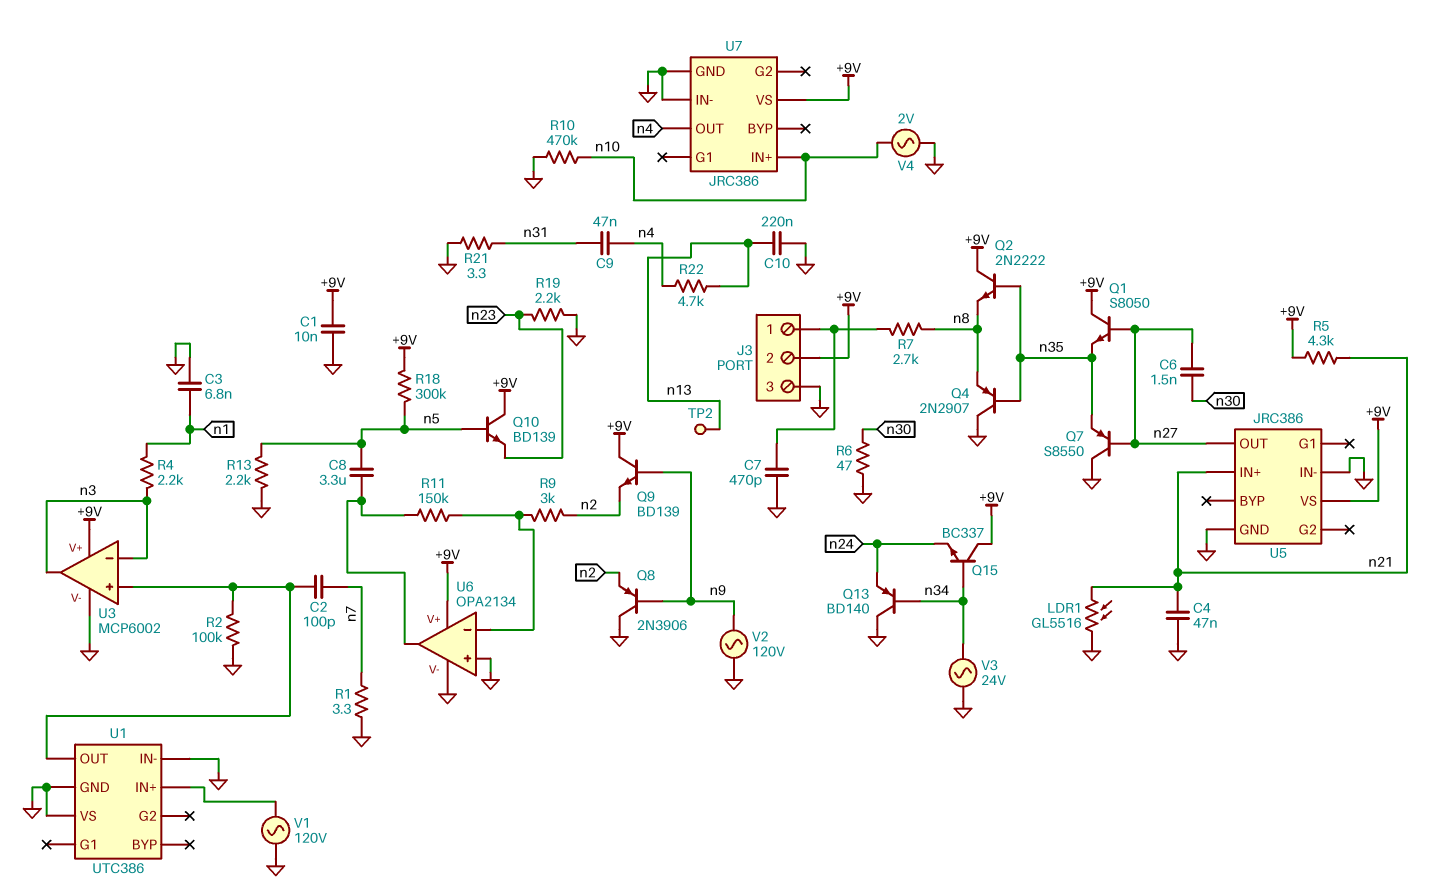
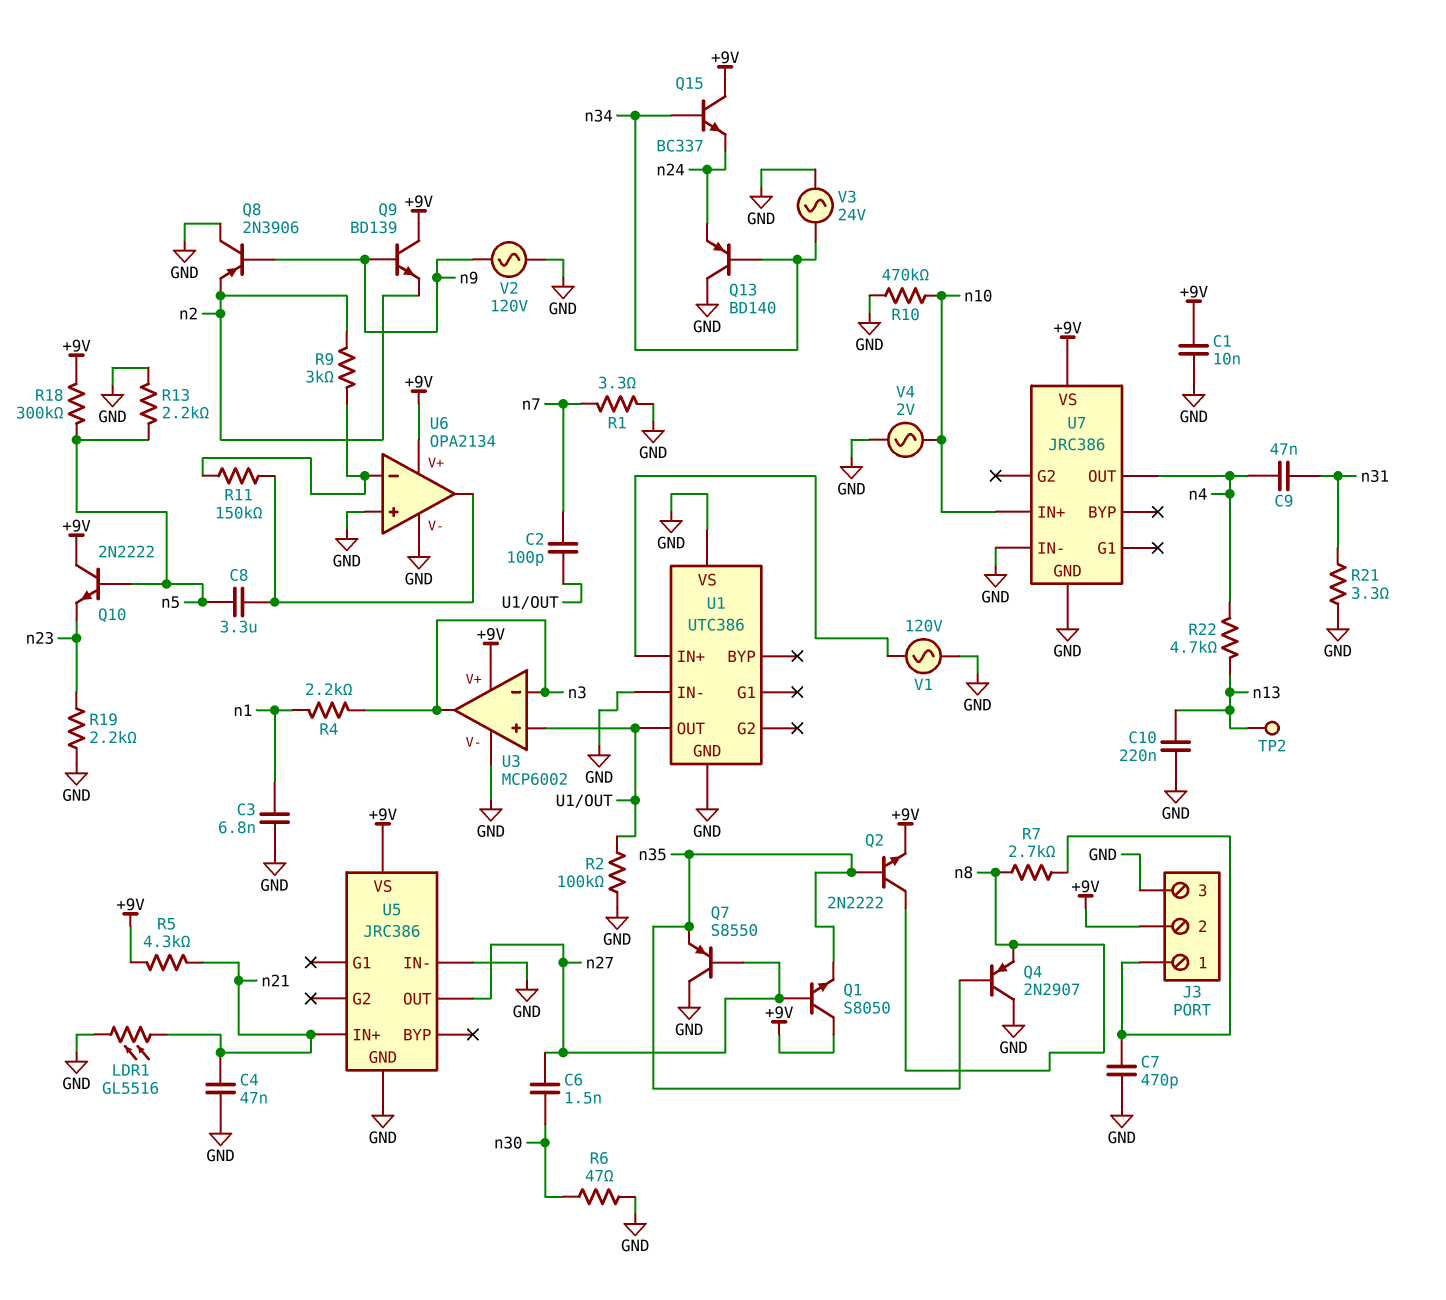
Q2: NPN 2N2222 (B n35, C +9V, E n8) -> NPN 2N2222 (B n35, C n8, E +9V)
Q10: NPN BD139 (B n5, C +9V, E n23) -> NPN 2N2222 (B n5, C +9V, E n23)

